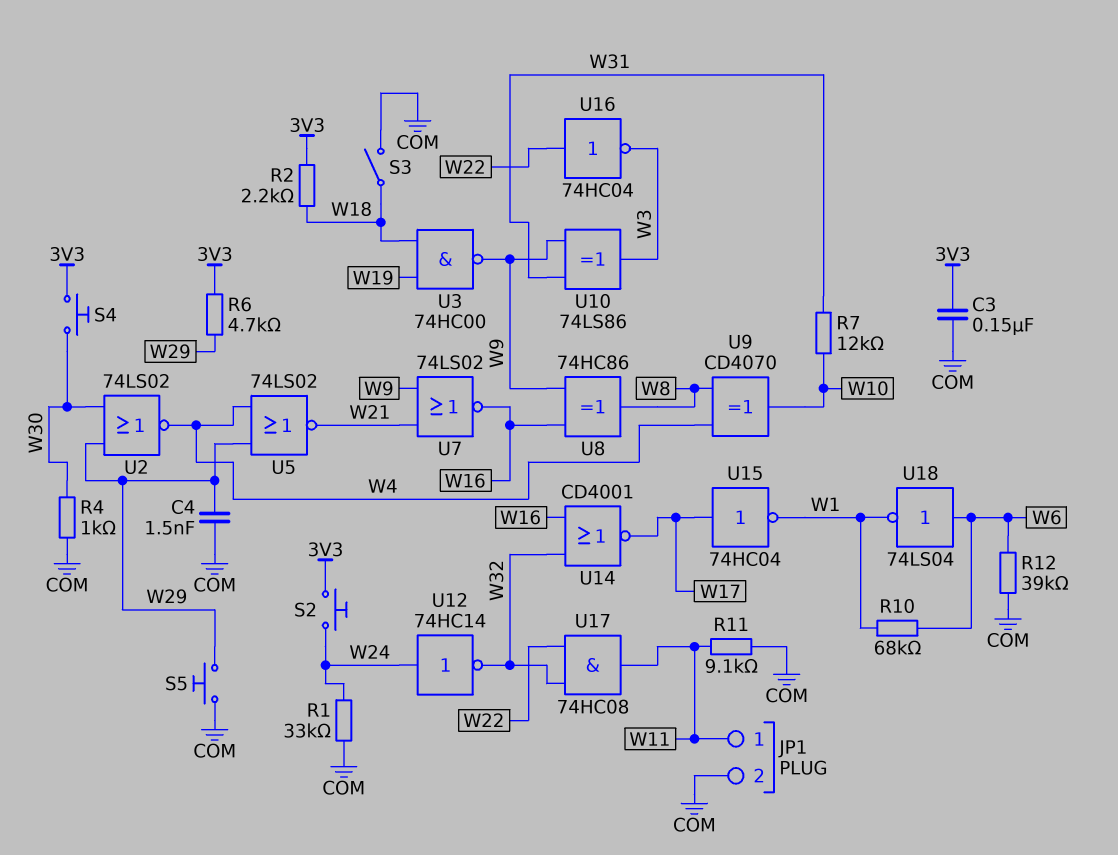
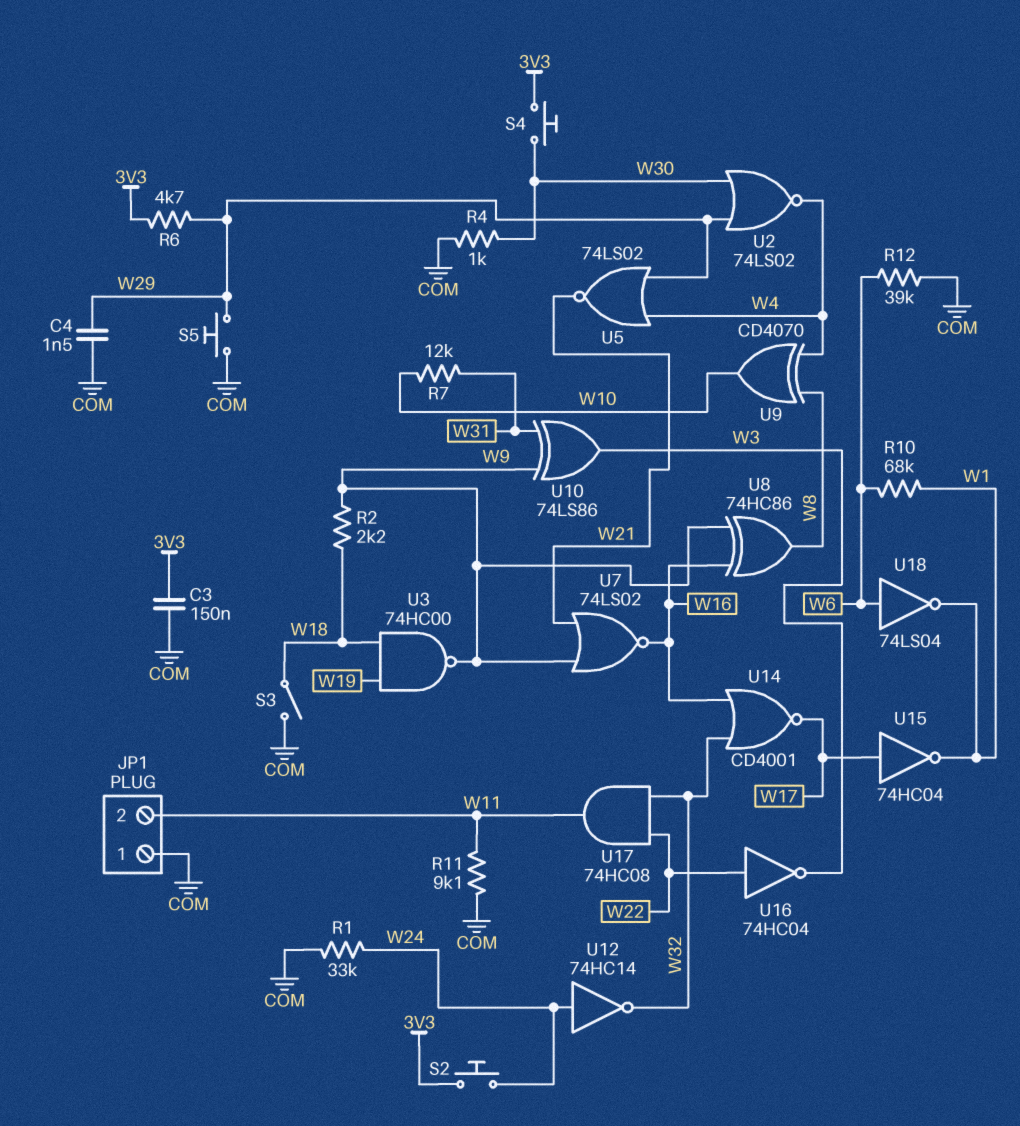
JP1 pin 1: W11 -> COM
JP1 pin 2: COM -> W11
R2: 2.2k (3V3, W18) -> 2.2k (W9, W18)

